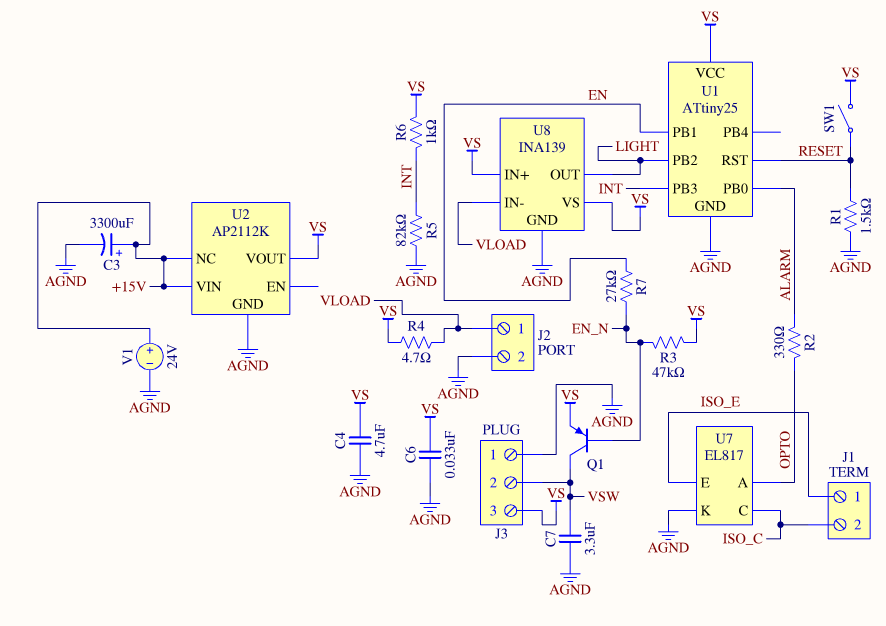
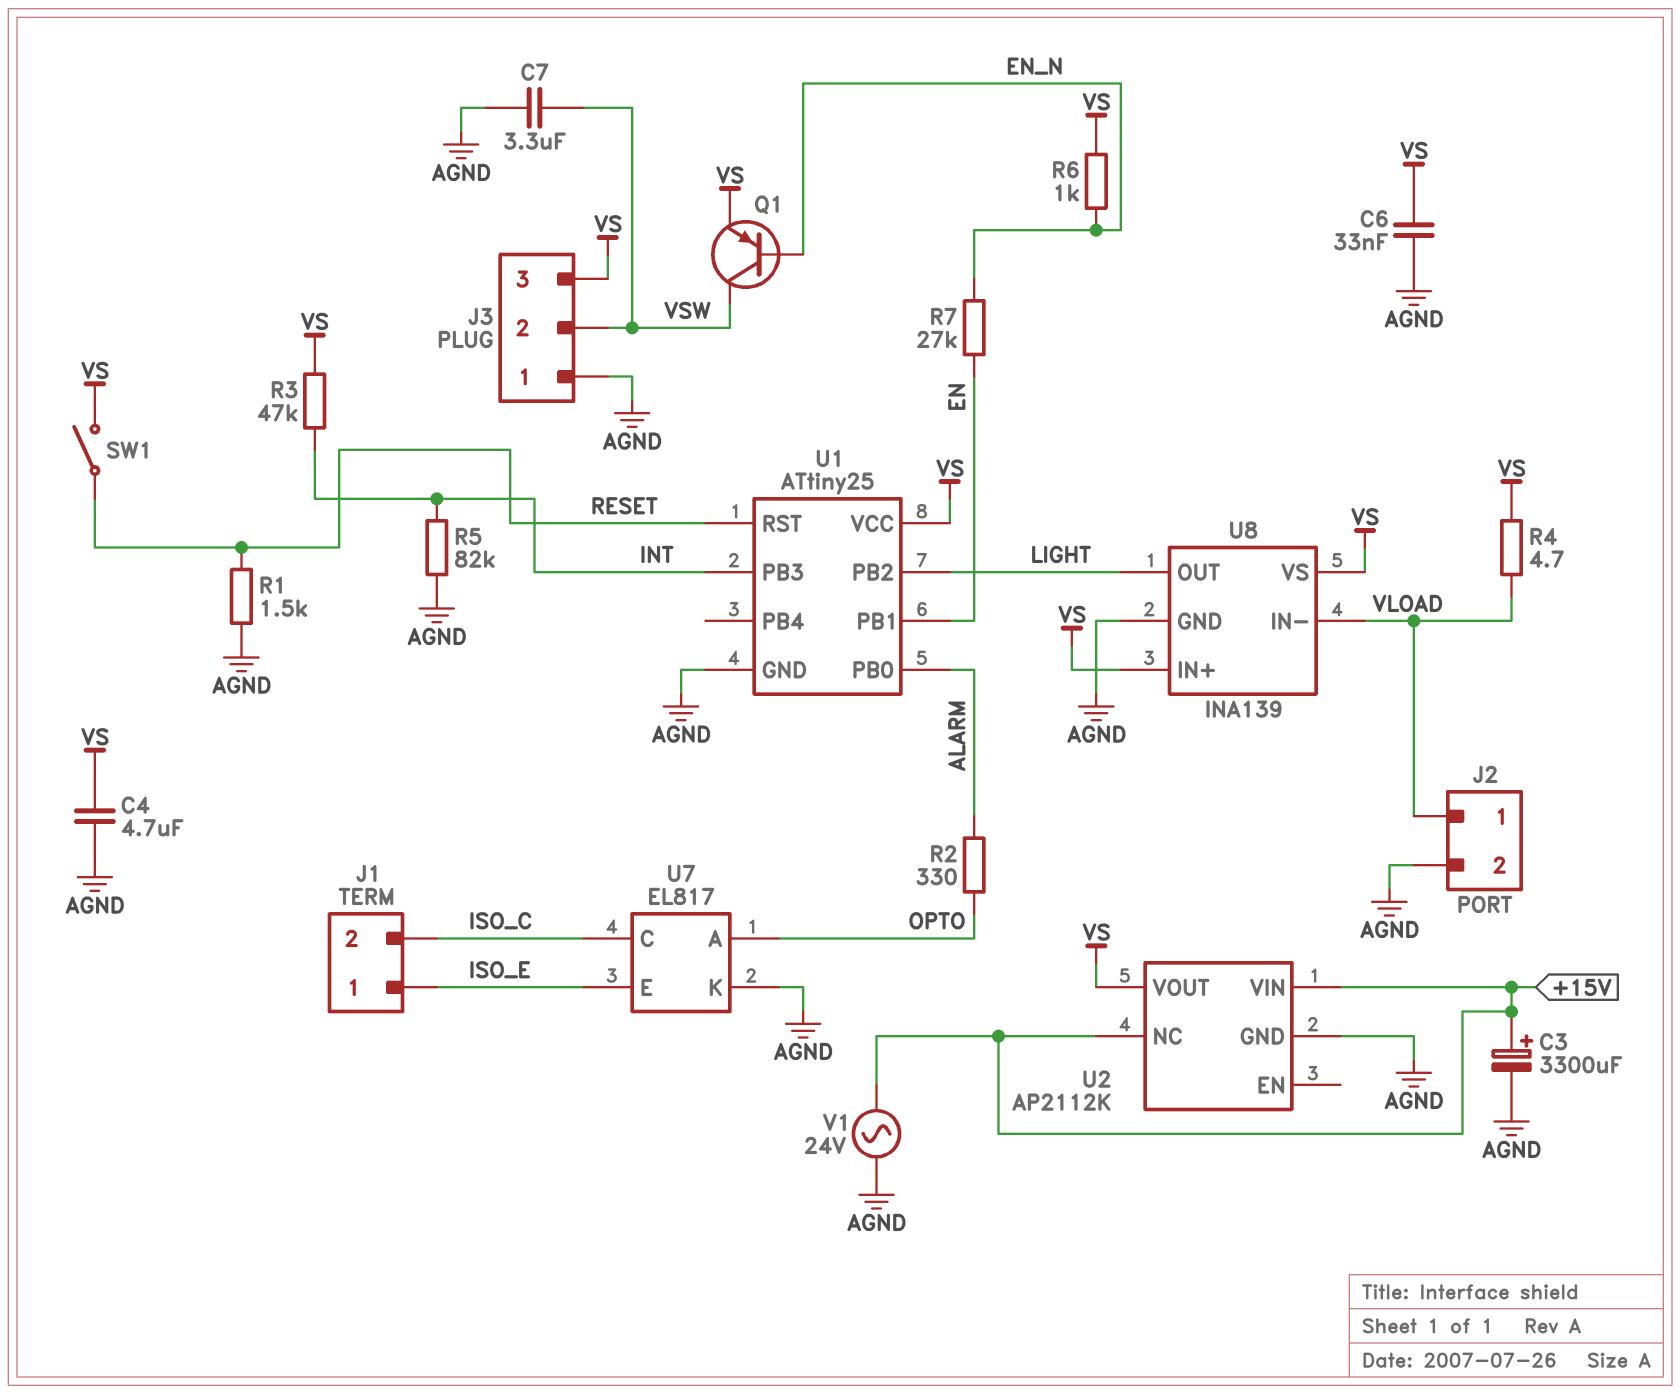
R3: 47k (EN_N, VS) -> 47k (INT, VS)
R6: 1k (INT, VS) -> 1k (EN_N, VS)
V1: 24V (plus +15V, minus AGND) -> AC 24V (+15V, AGND)

